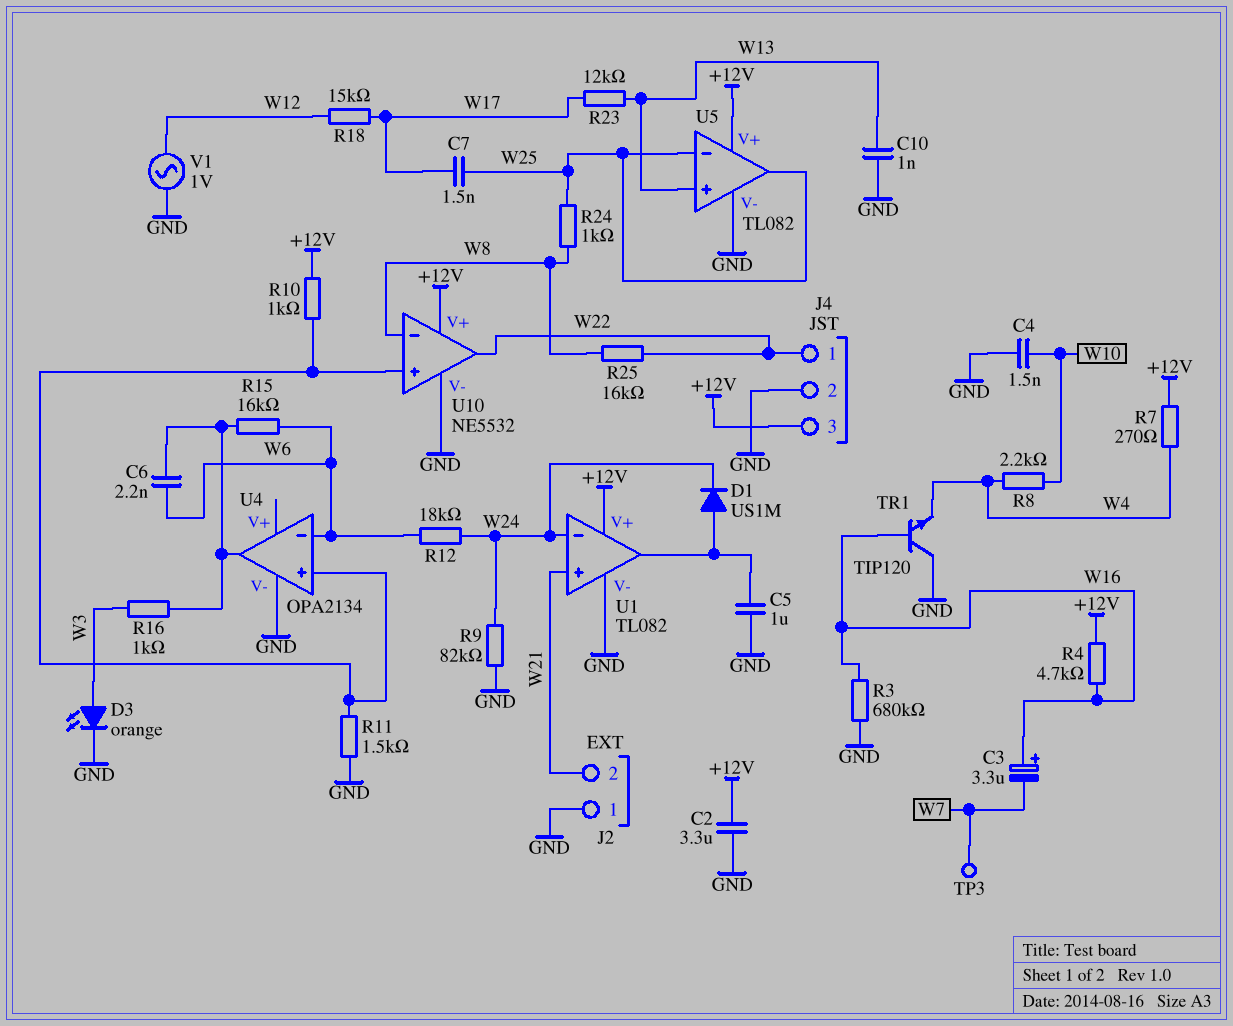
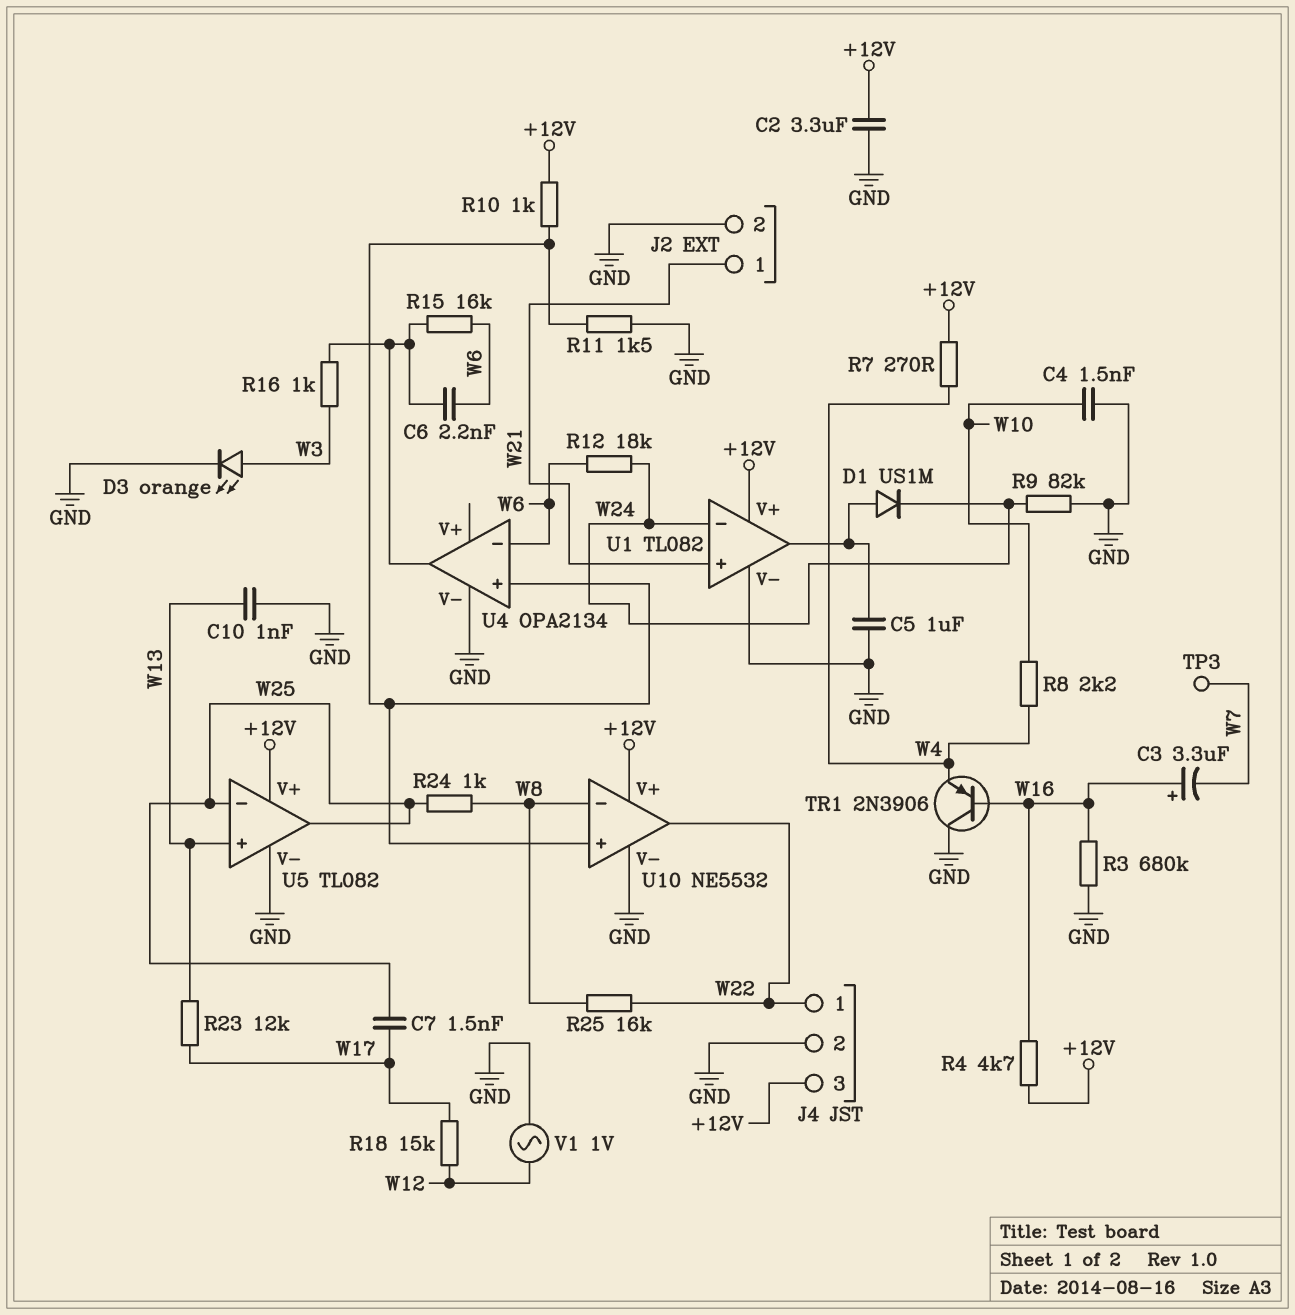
J2 pin 1: GND -> W21
J2 pin 2: W21 -> GND
TR1: NPN TIP120 (B W16, C GND, E W4) -> PNP 2N3906 (B W16, C GND, E W4)

